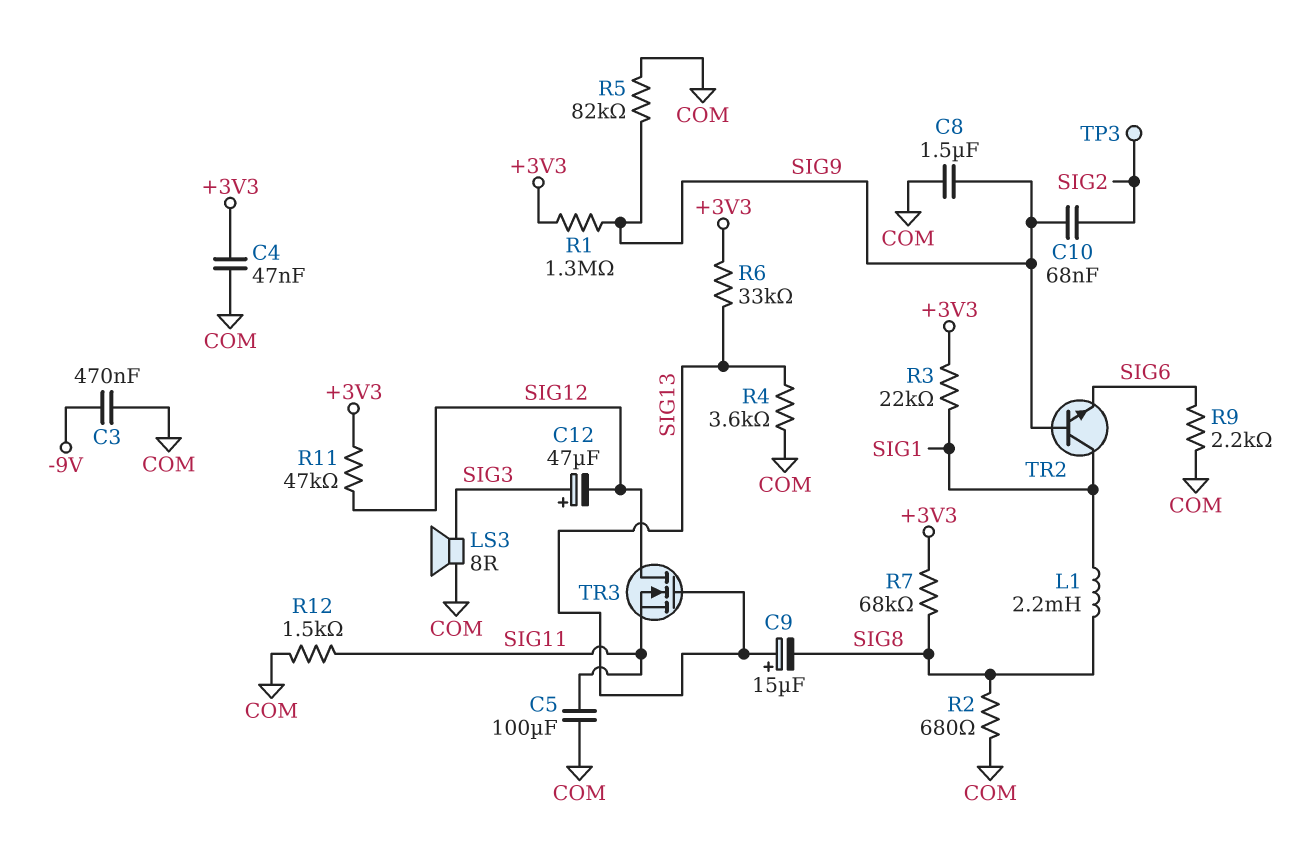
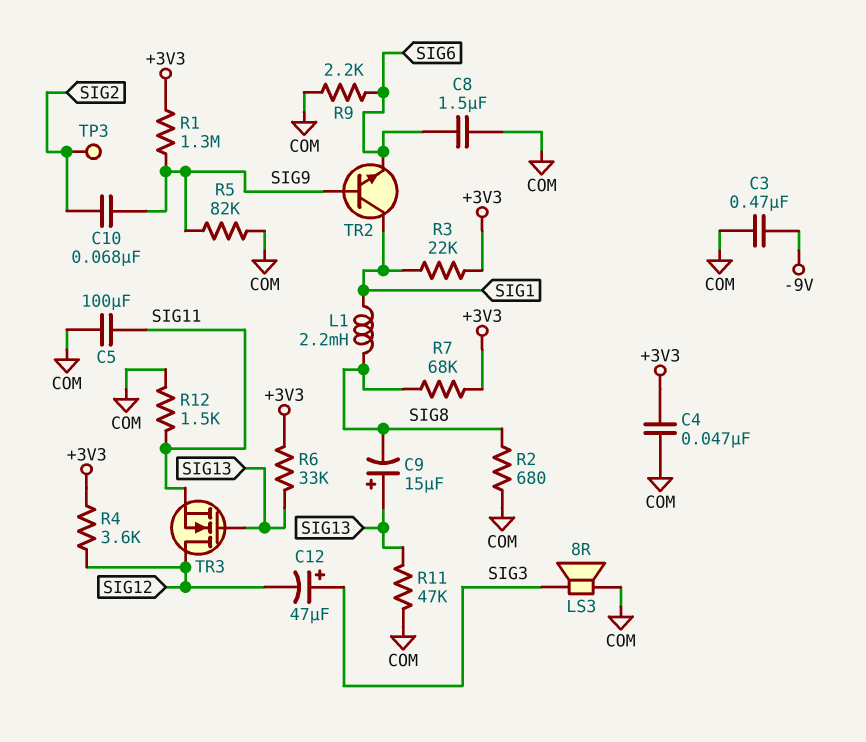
C8: 1.5uF (COM, SIG9) -> 1.5uF (COM, SIG6)
R4: 3.6k (COM, SIG13) -> 3.6k (+3V3, SIG12)
R11: 47k (+3V3, SIG12) -> 47k (COM, SIG13)

